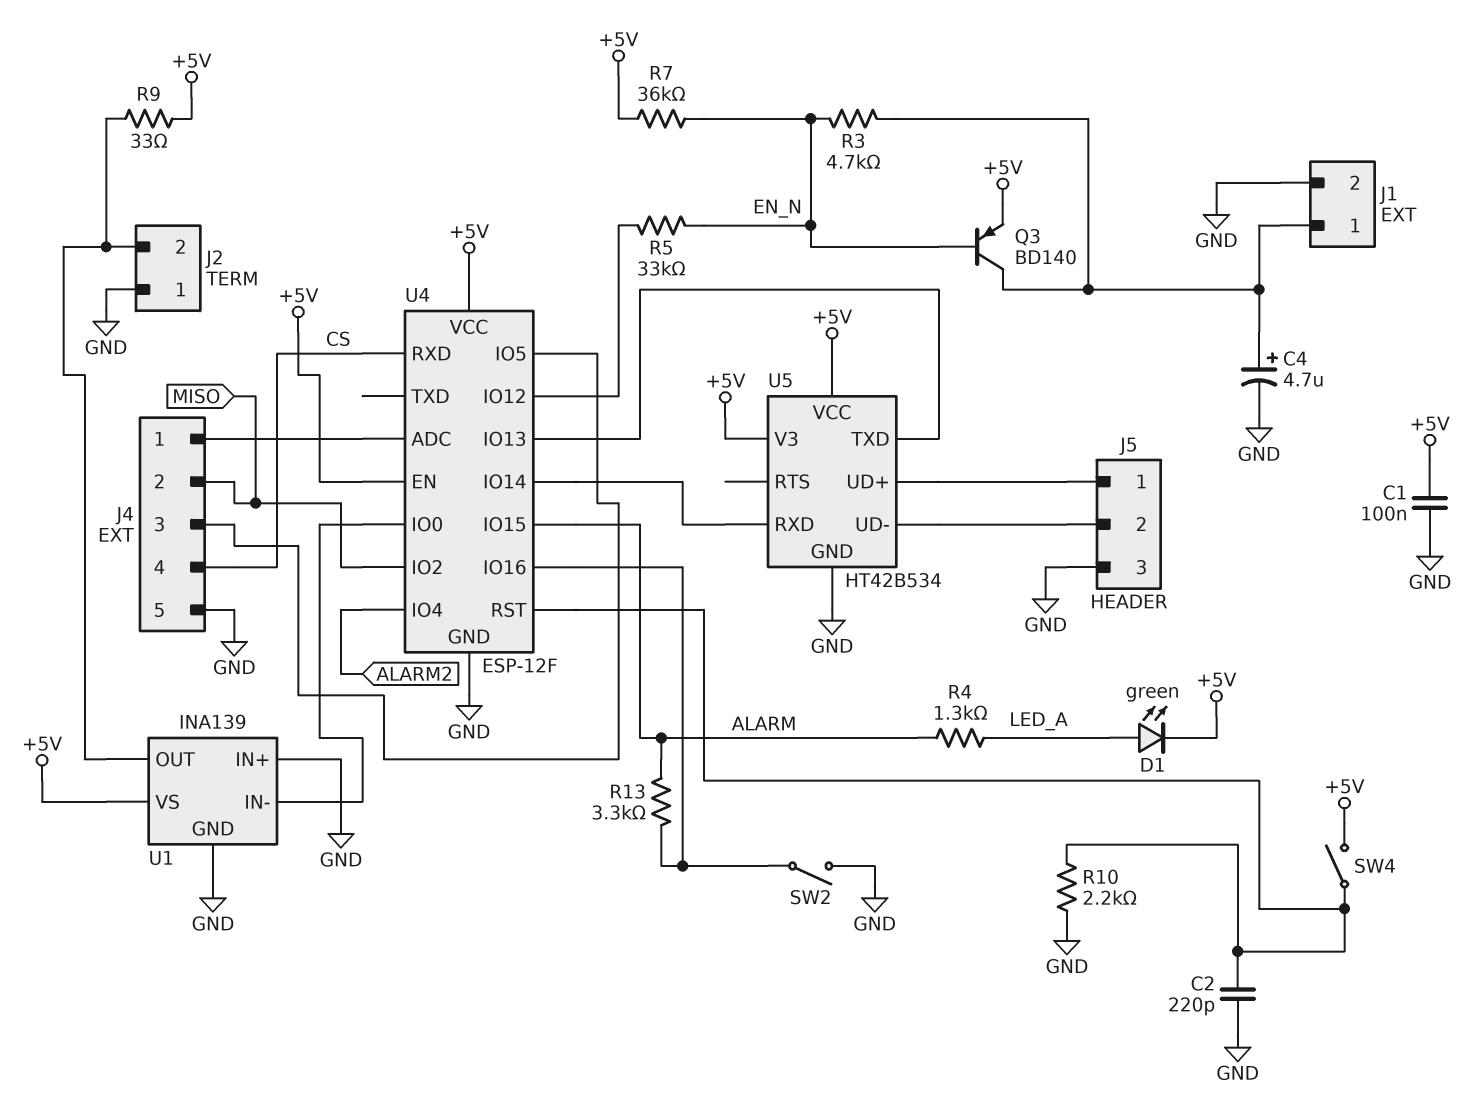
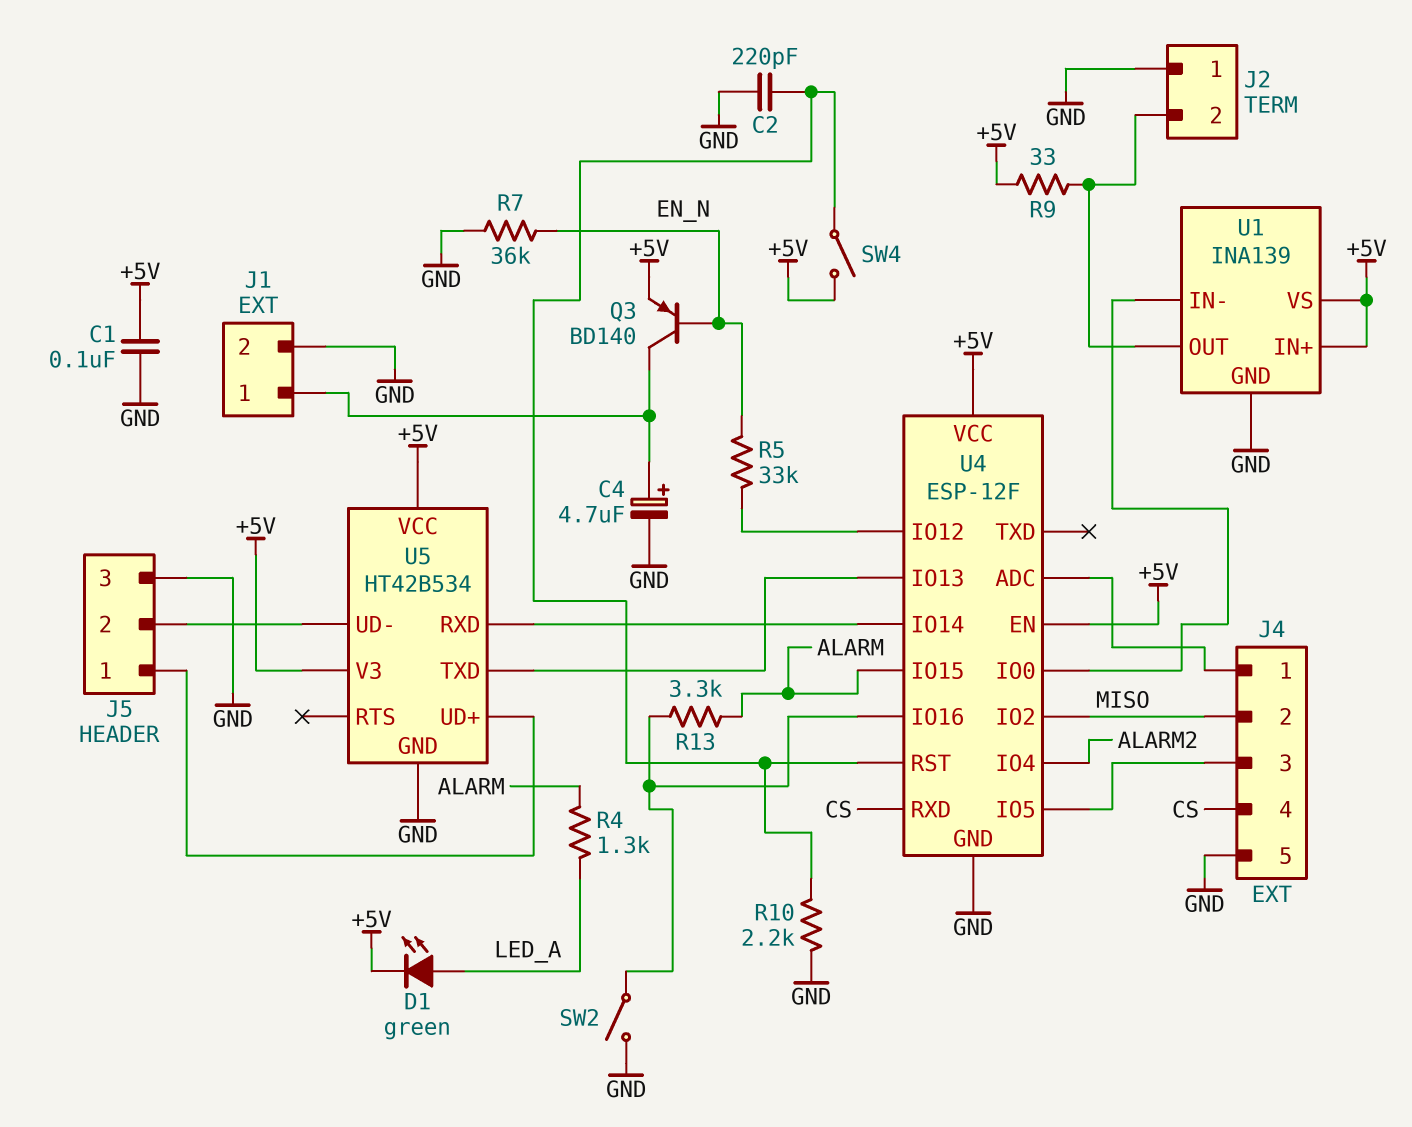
R3: 4.7k (EN_N, J1/1) -> none
R7: 36k (+5V, EN_N) -> 36k (EN_N, GND)
U1 pin IN+: GND -> +5V

